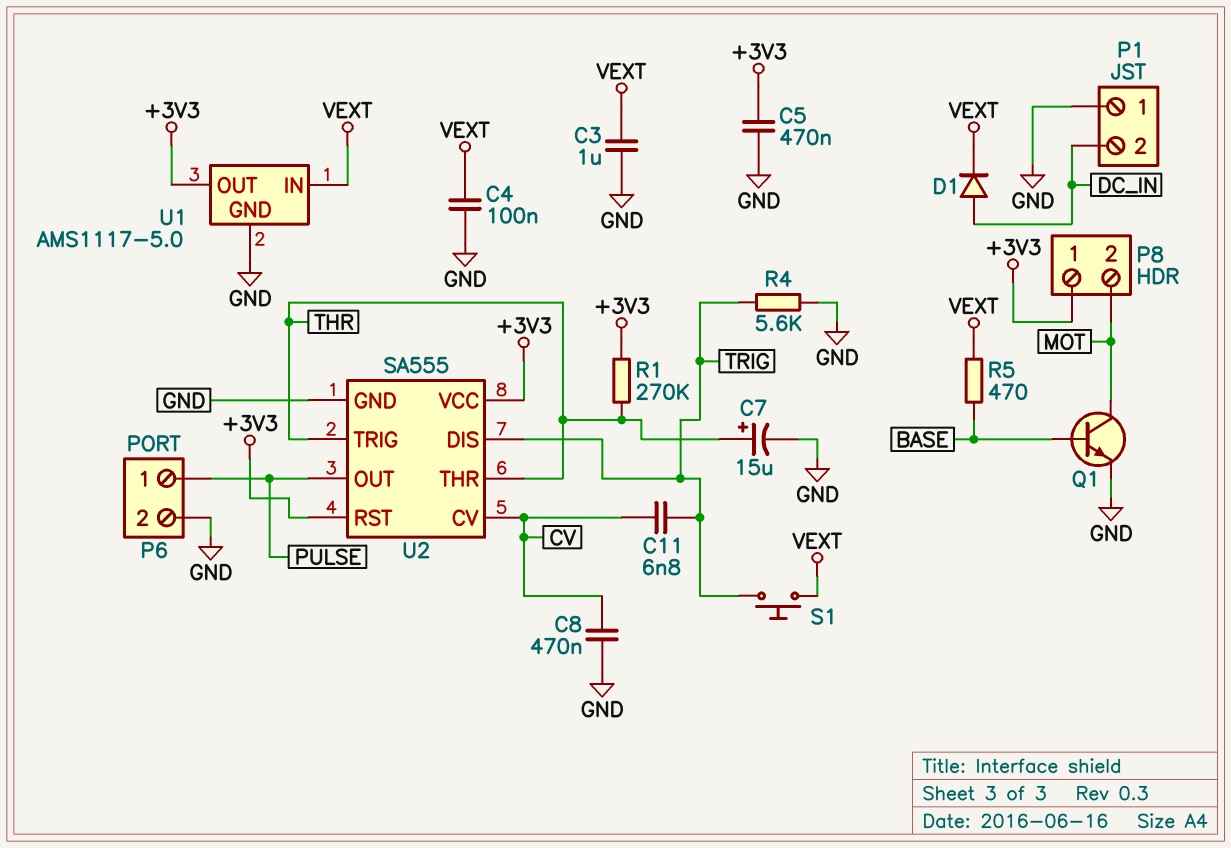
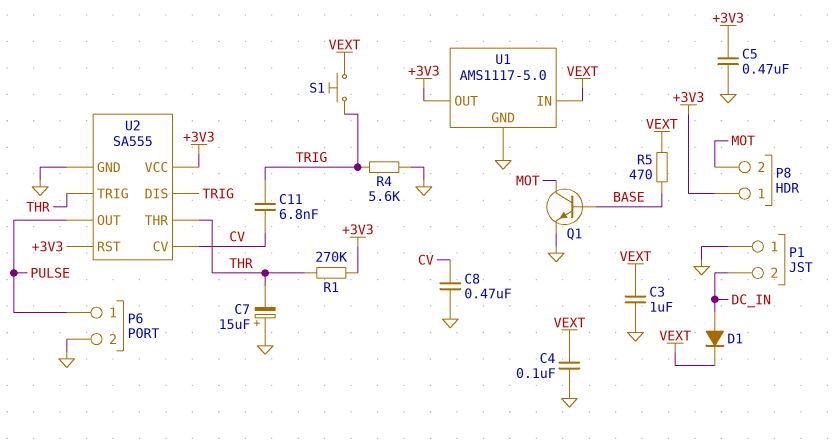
C7: 15uF (plus THR, minus GND) -> 15uF (plus GND, minus THR)

